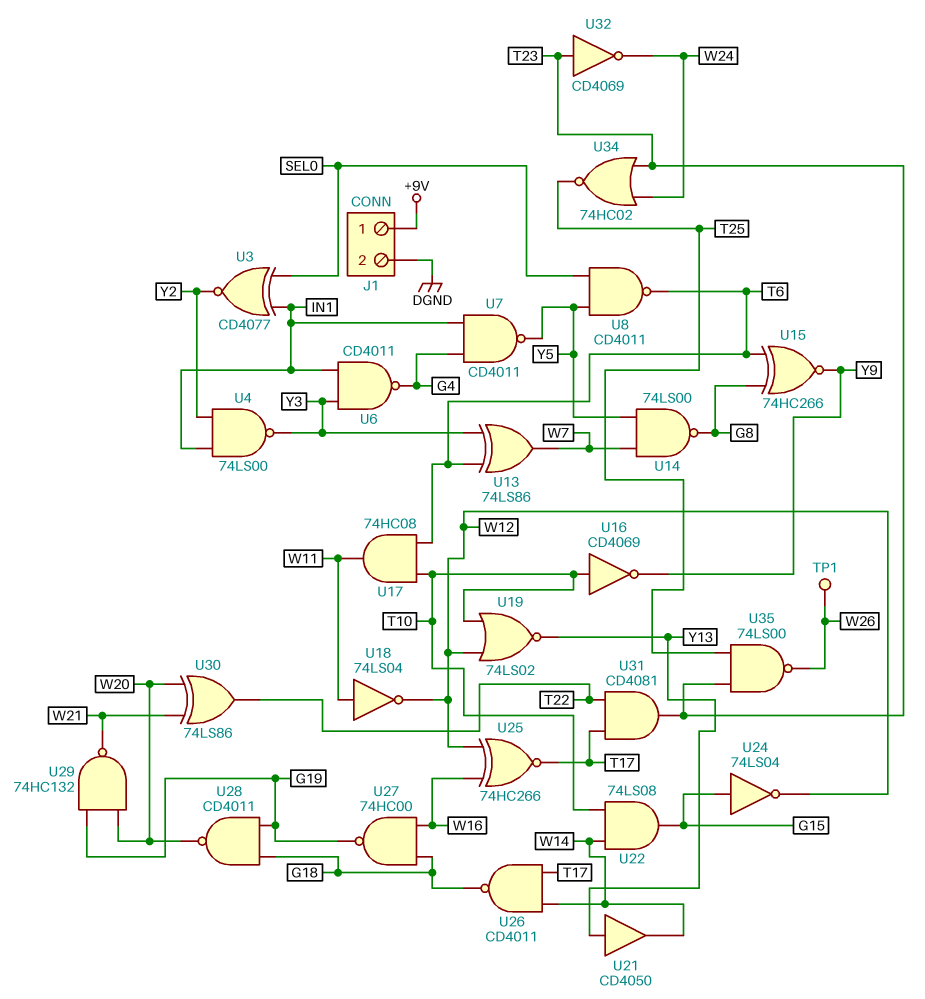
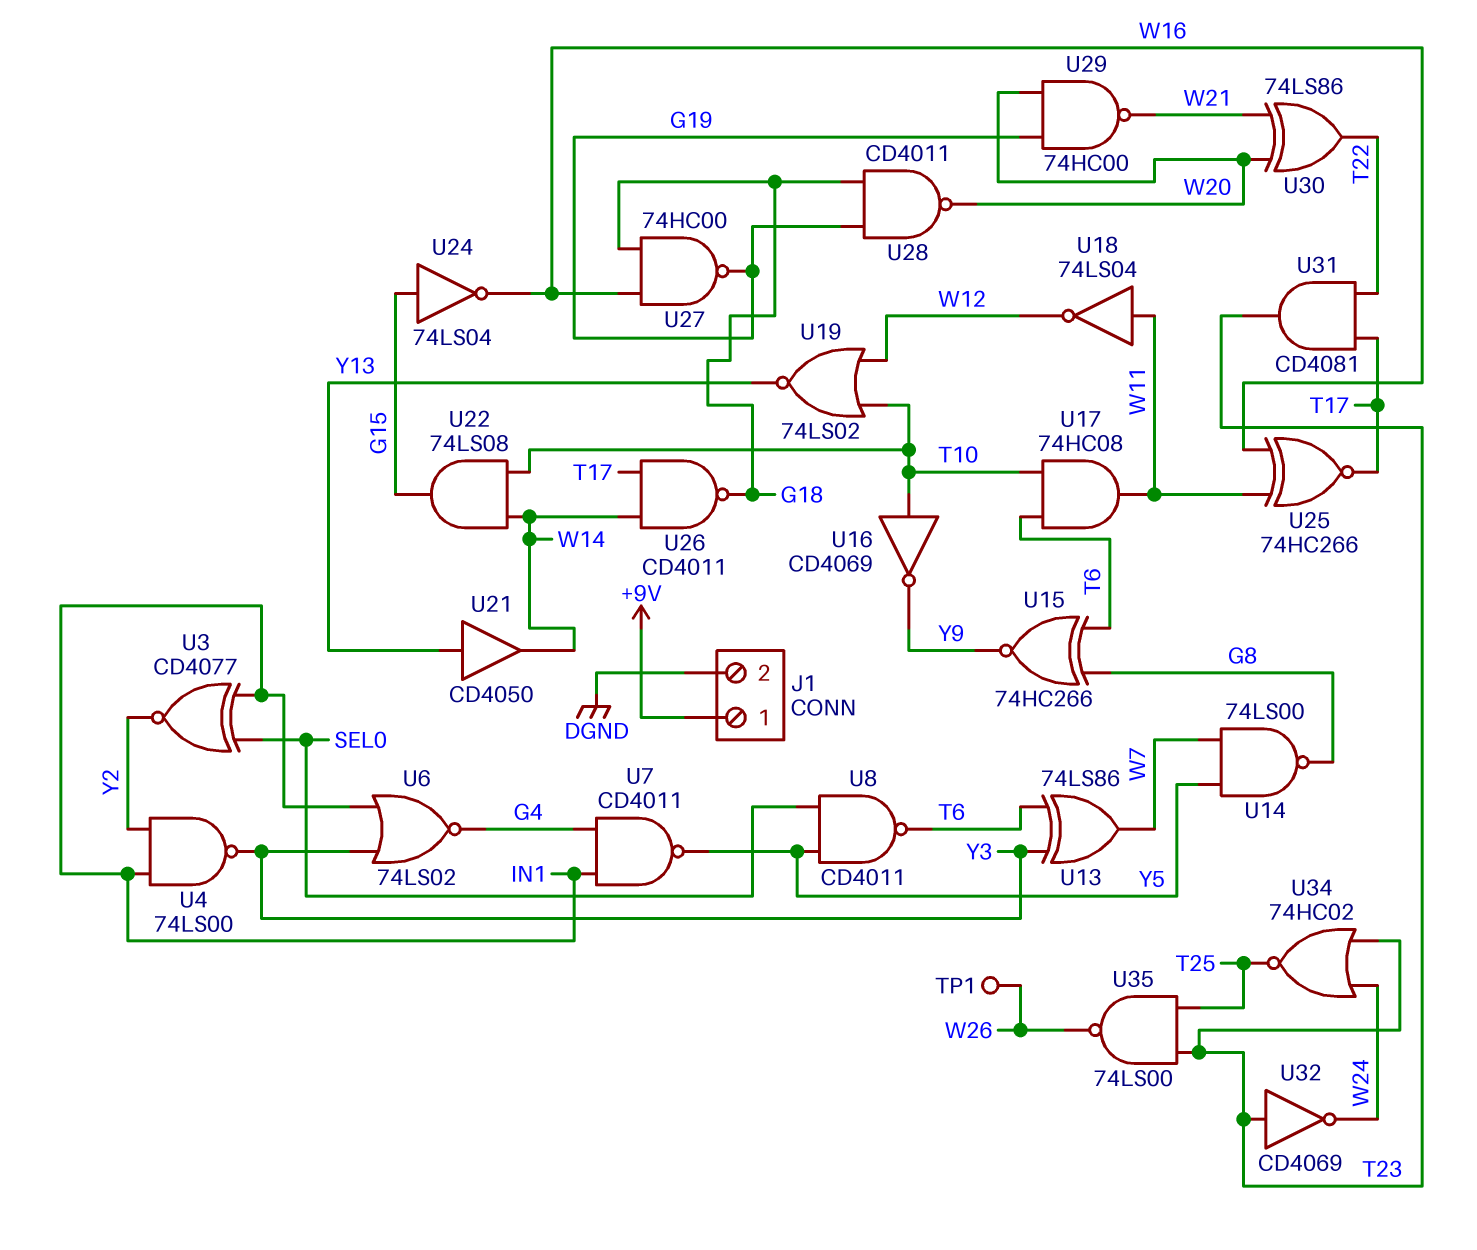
U6: NAND CD4011 (in IN1, in Y3, out G4) -> NOR 74LS02 (in IN1, in Y3, out G4)
U24: NOT 74LS04 (in G15, out W12) -> NOT 74LS04 (in G15, out W16)
U25: XNOR 74HC266 (in W12, in W16, out T17) -> XNOR 74HC266 (in W11, in W16, out T17)
U29: NAND 74HC132 (in G19, in W20, out W21) -> NAND 74HC00 (in G19, in W20, out W21)

